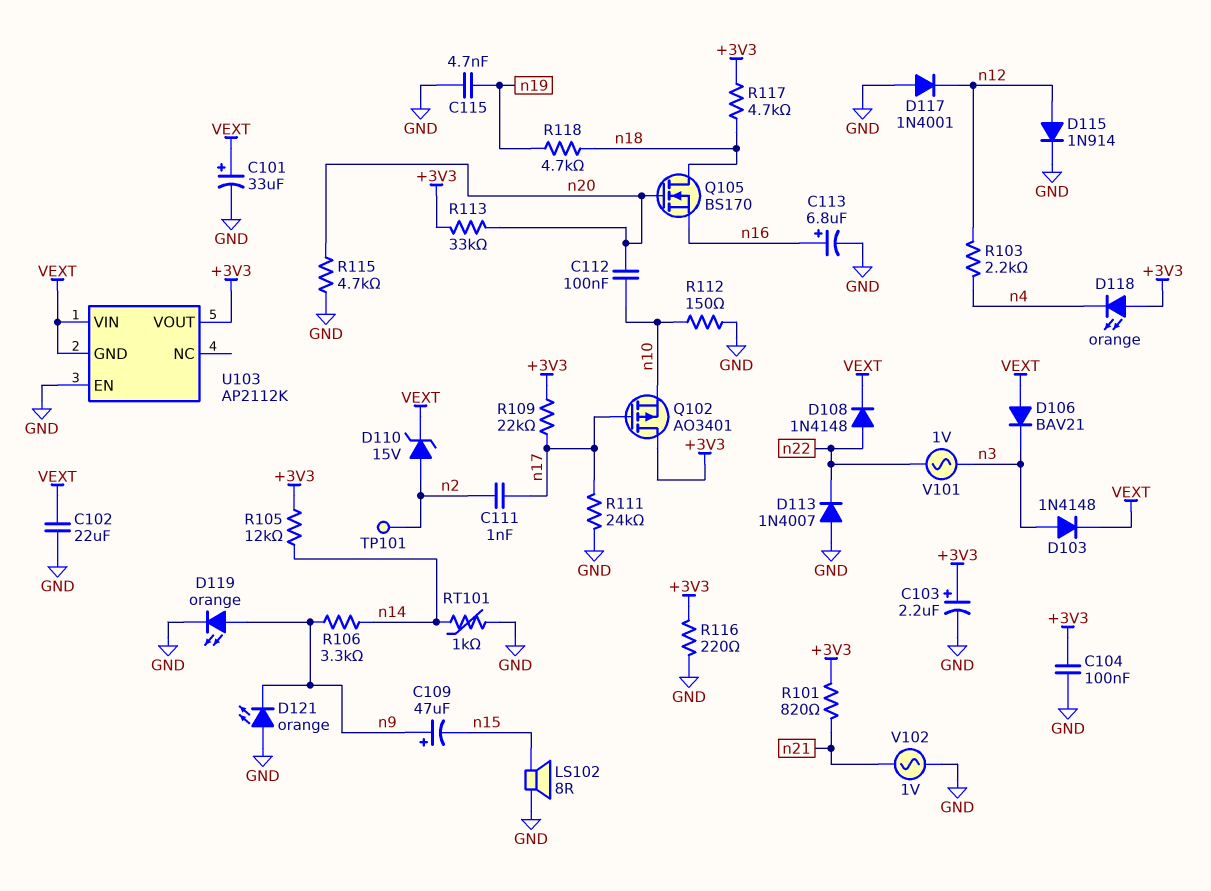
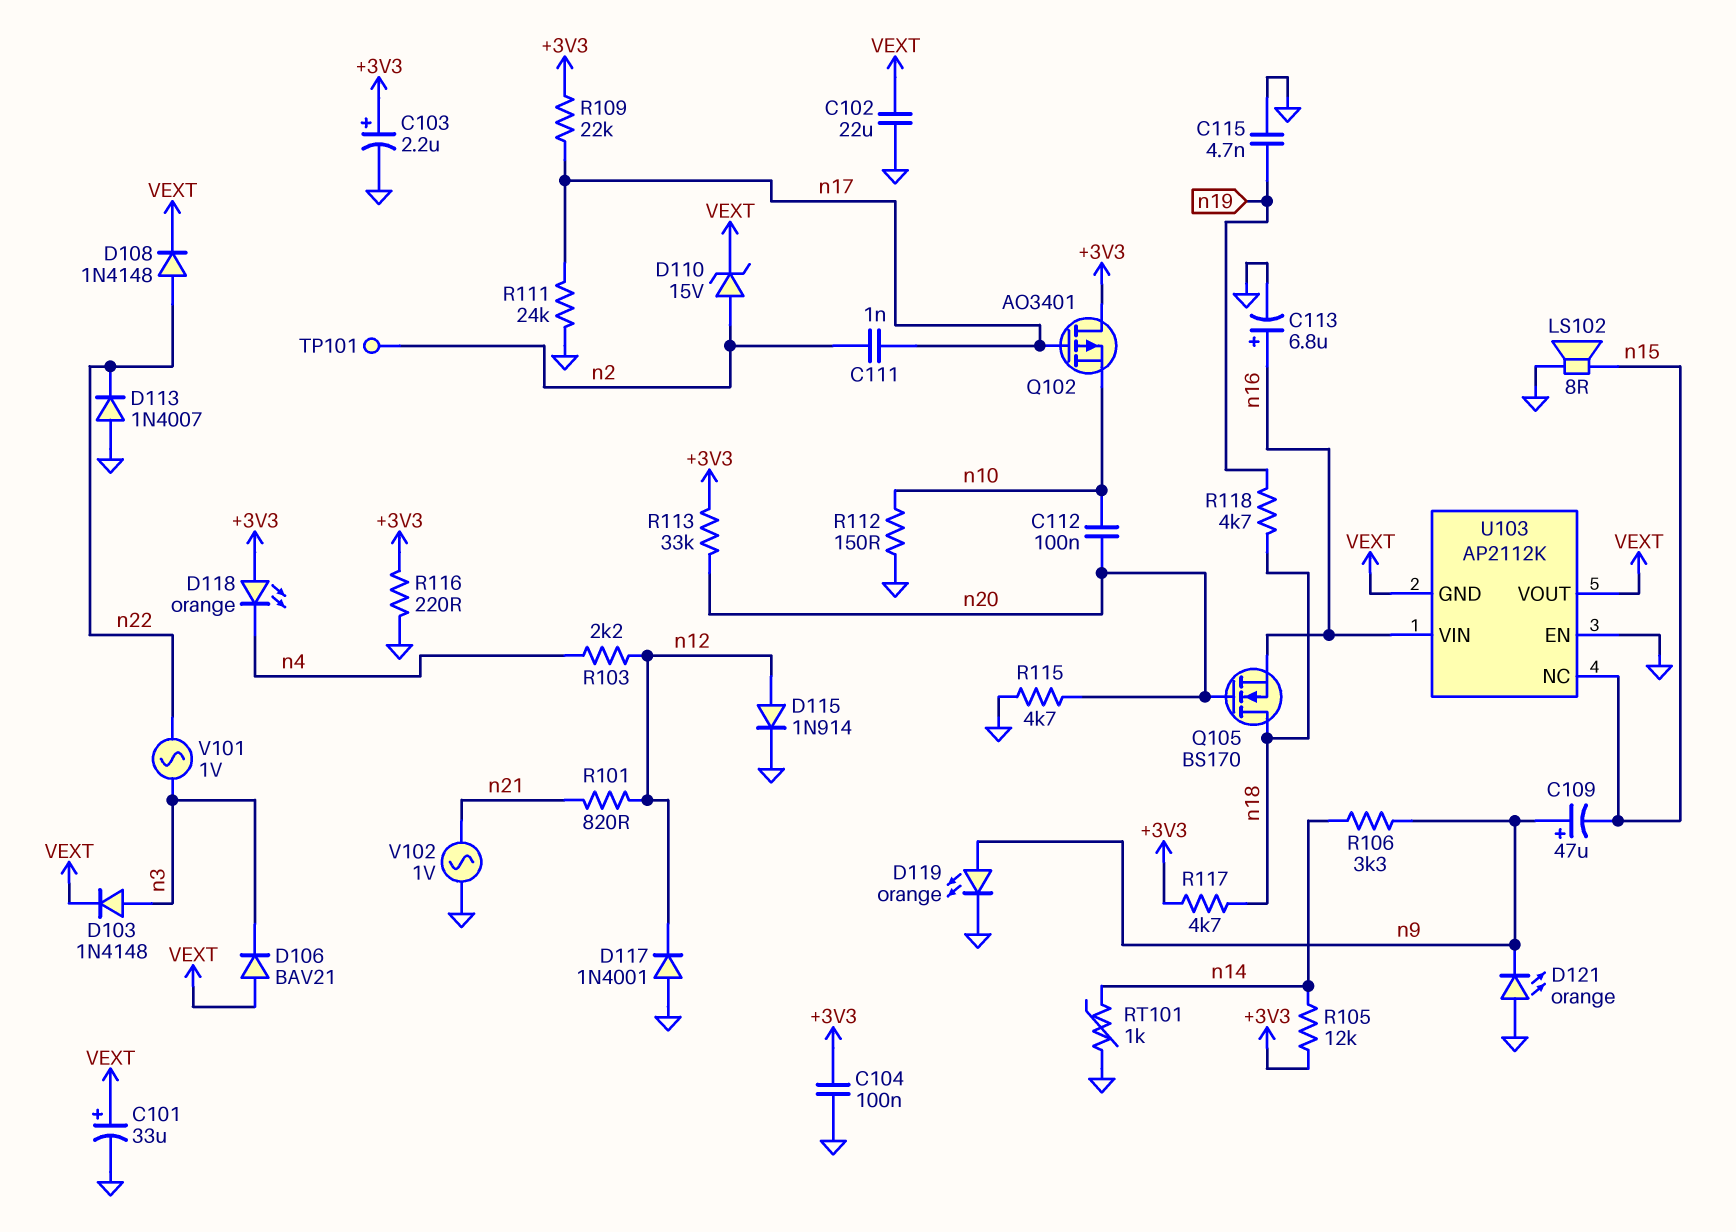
R101: 820 (+3V3, n21) -> 820 (n12, n21)
U103 pin NC: none -> n15
U103 pin VIN: VEXT -> n16
U103 pin VOUT: +3V3 -> VEXT

